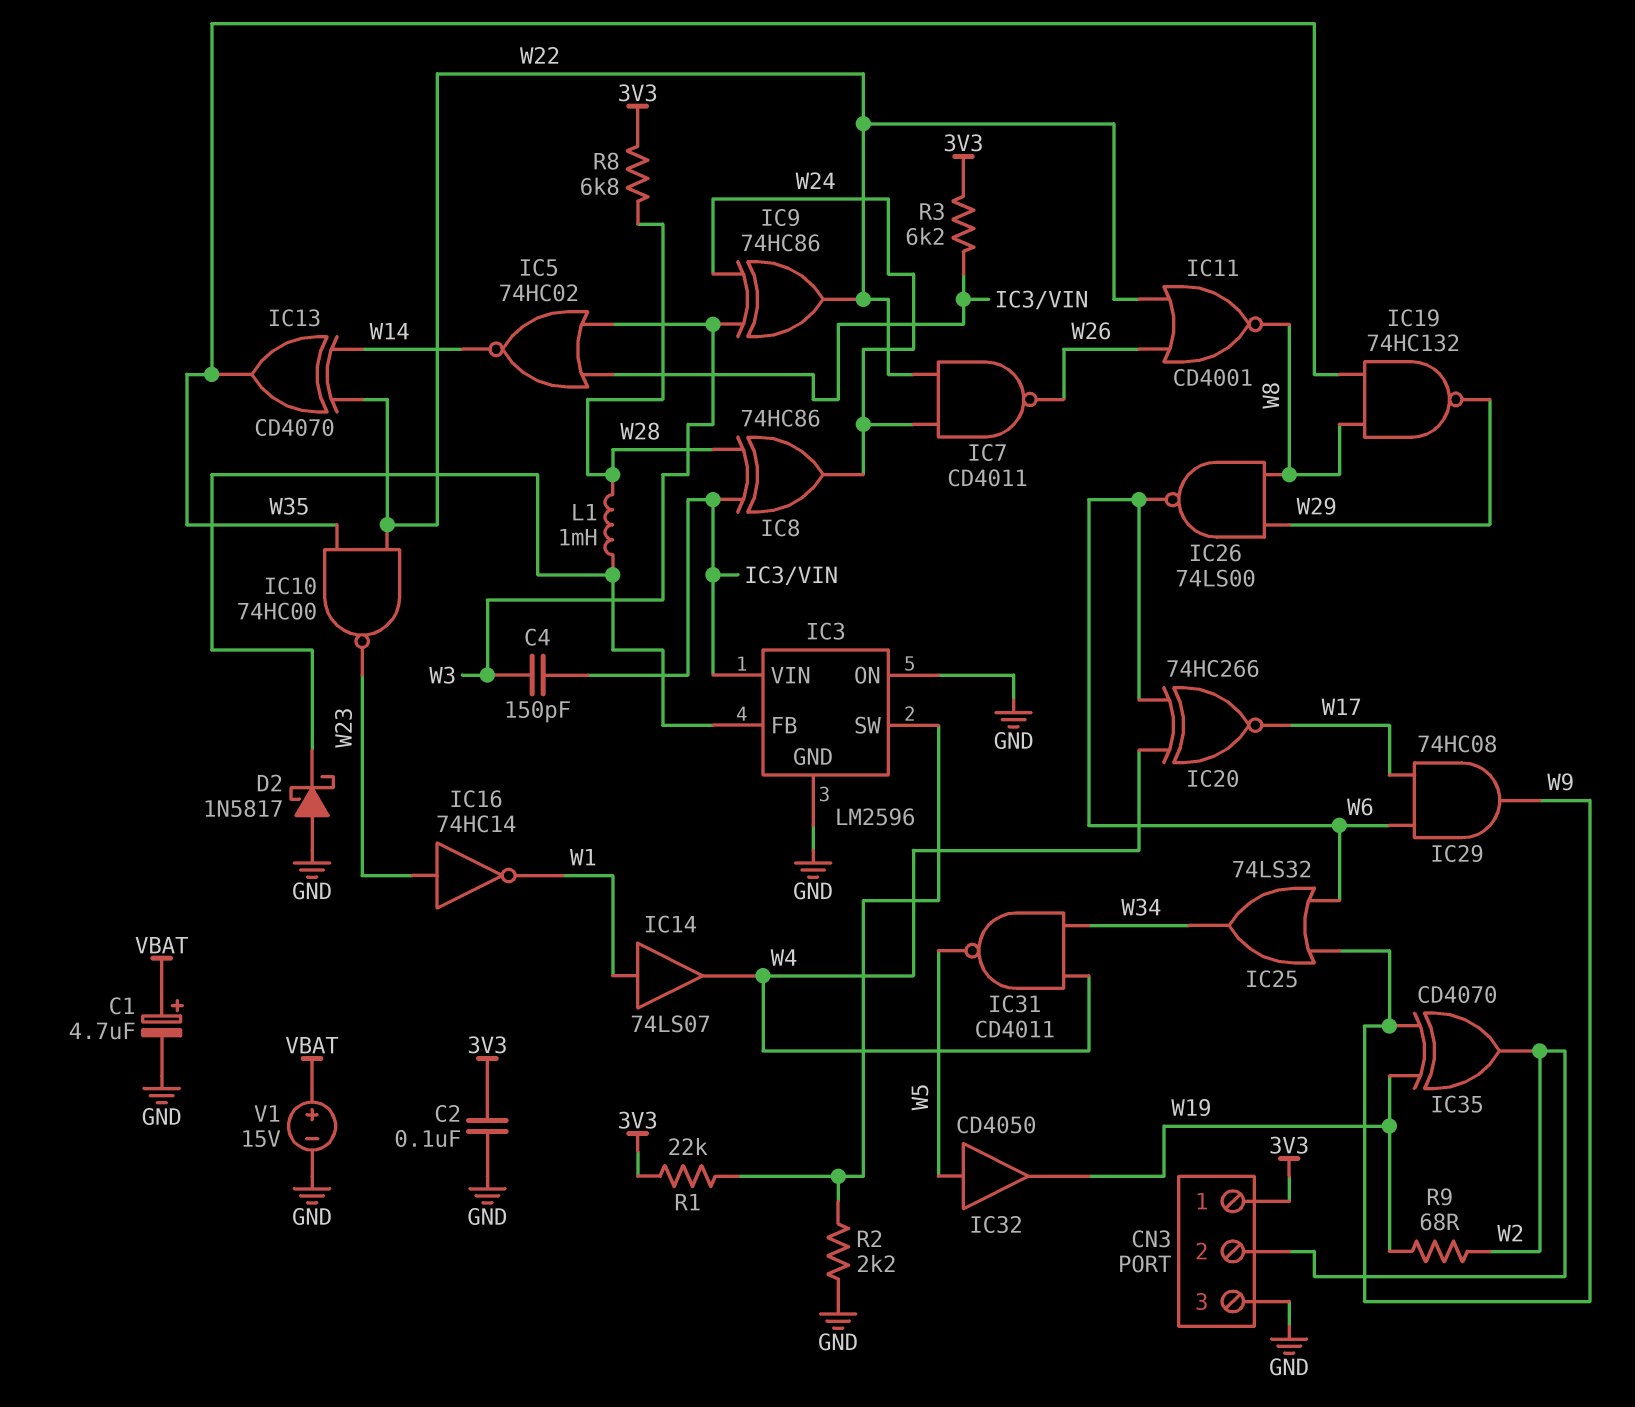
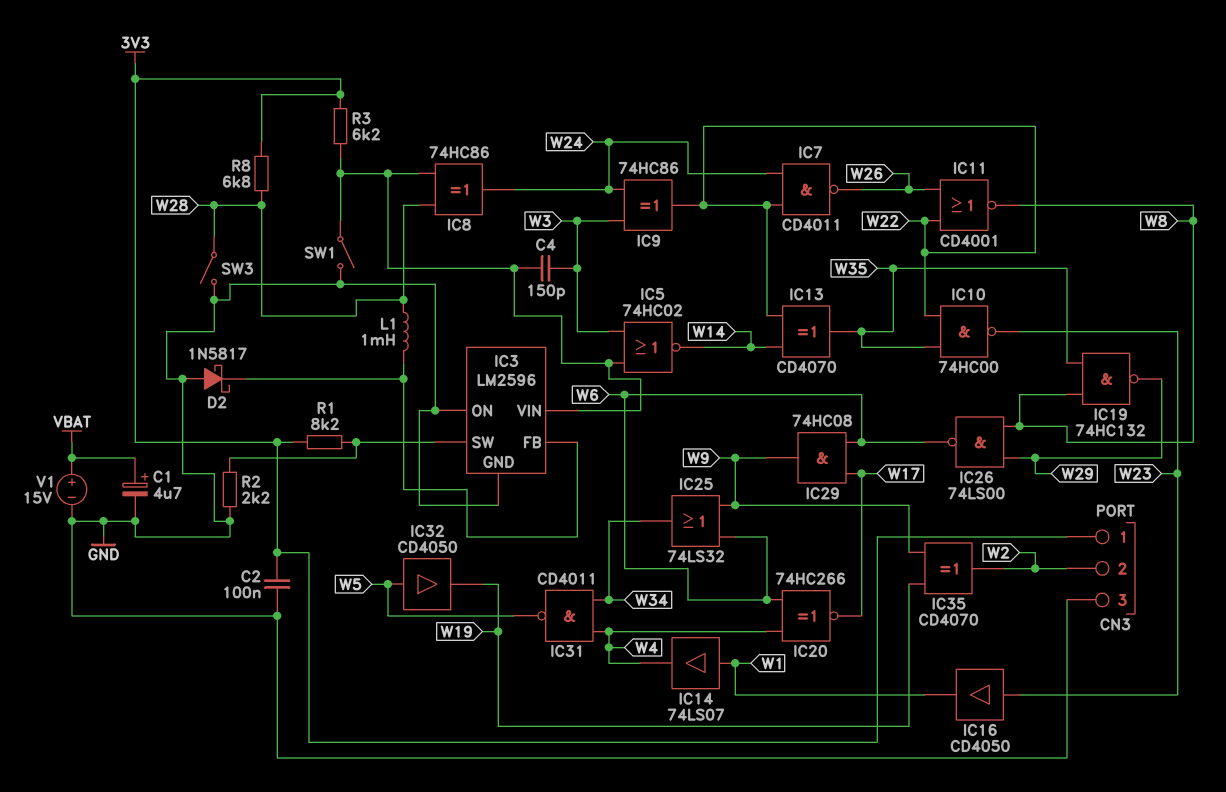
IC16: NOT 74HC14 (in W23, out W1) -> buffer CD4050 (in W23, out W1)
R1: 22k (3V3, IC3/SW) -> 8.2k (3V3, IC3/SW)
R9: 68 (W2, W19) -> none
SW1: none -> switch (GND, IC3/VIN)
SW3: none -> switch (GND, W28)

